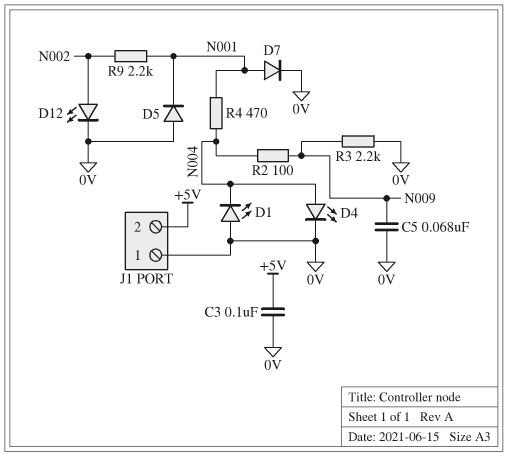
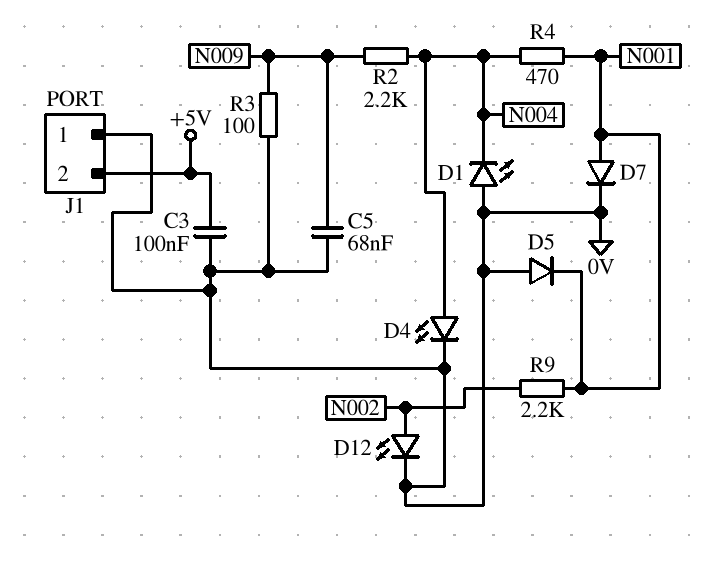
R2: 100 (N004, N009) -> 2.2k (N004, N009)
R3: 2.2k (0V, N009) -> 100 (0V, N009)

